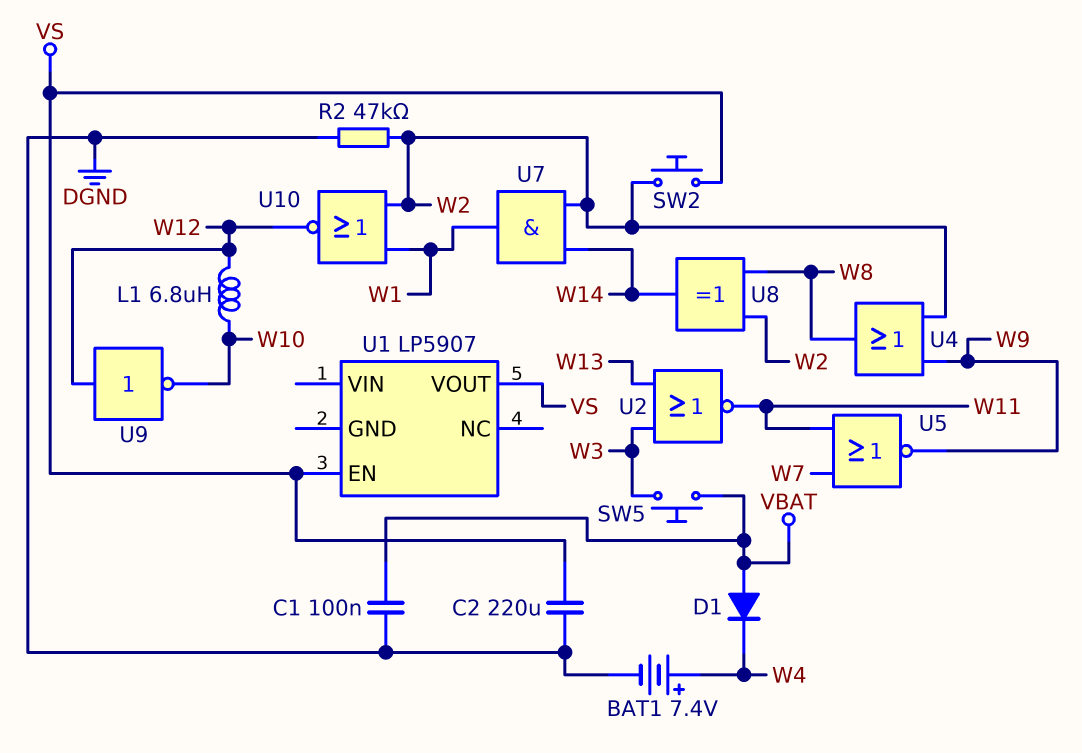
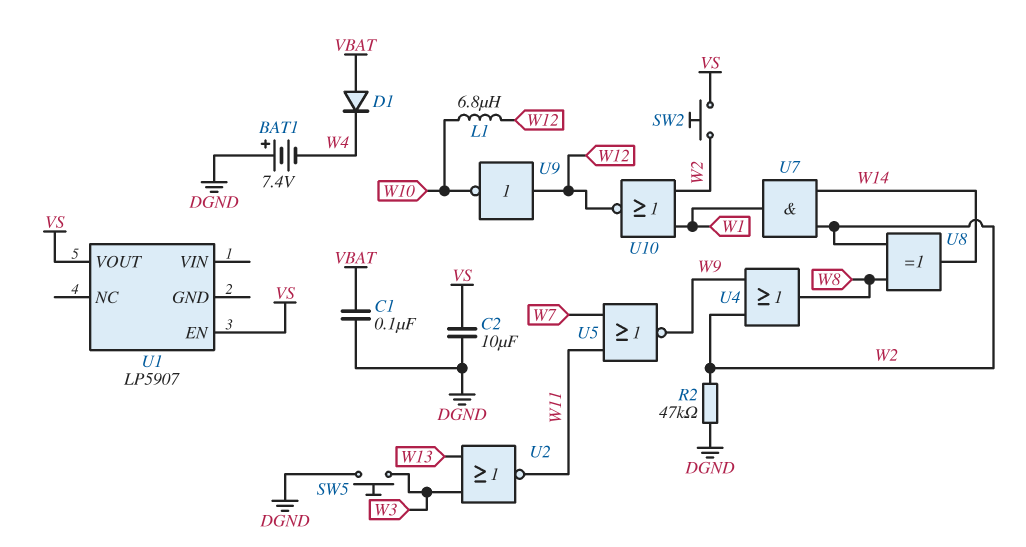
BAT1: 7.4V (plus W4, minus DGND) -> 7.4V (plus DGND, minus W4)
C2: 220uF (DGND, VS) -> 10uF (DGND, VS)
SW5: button (VBAT, W3) -> button (DGND, W3)

